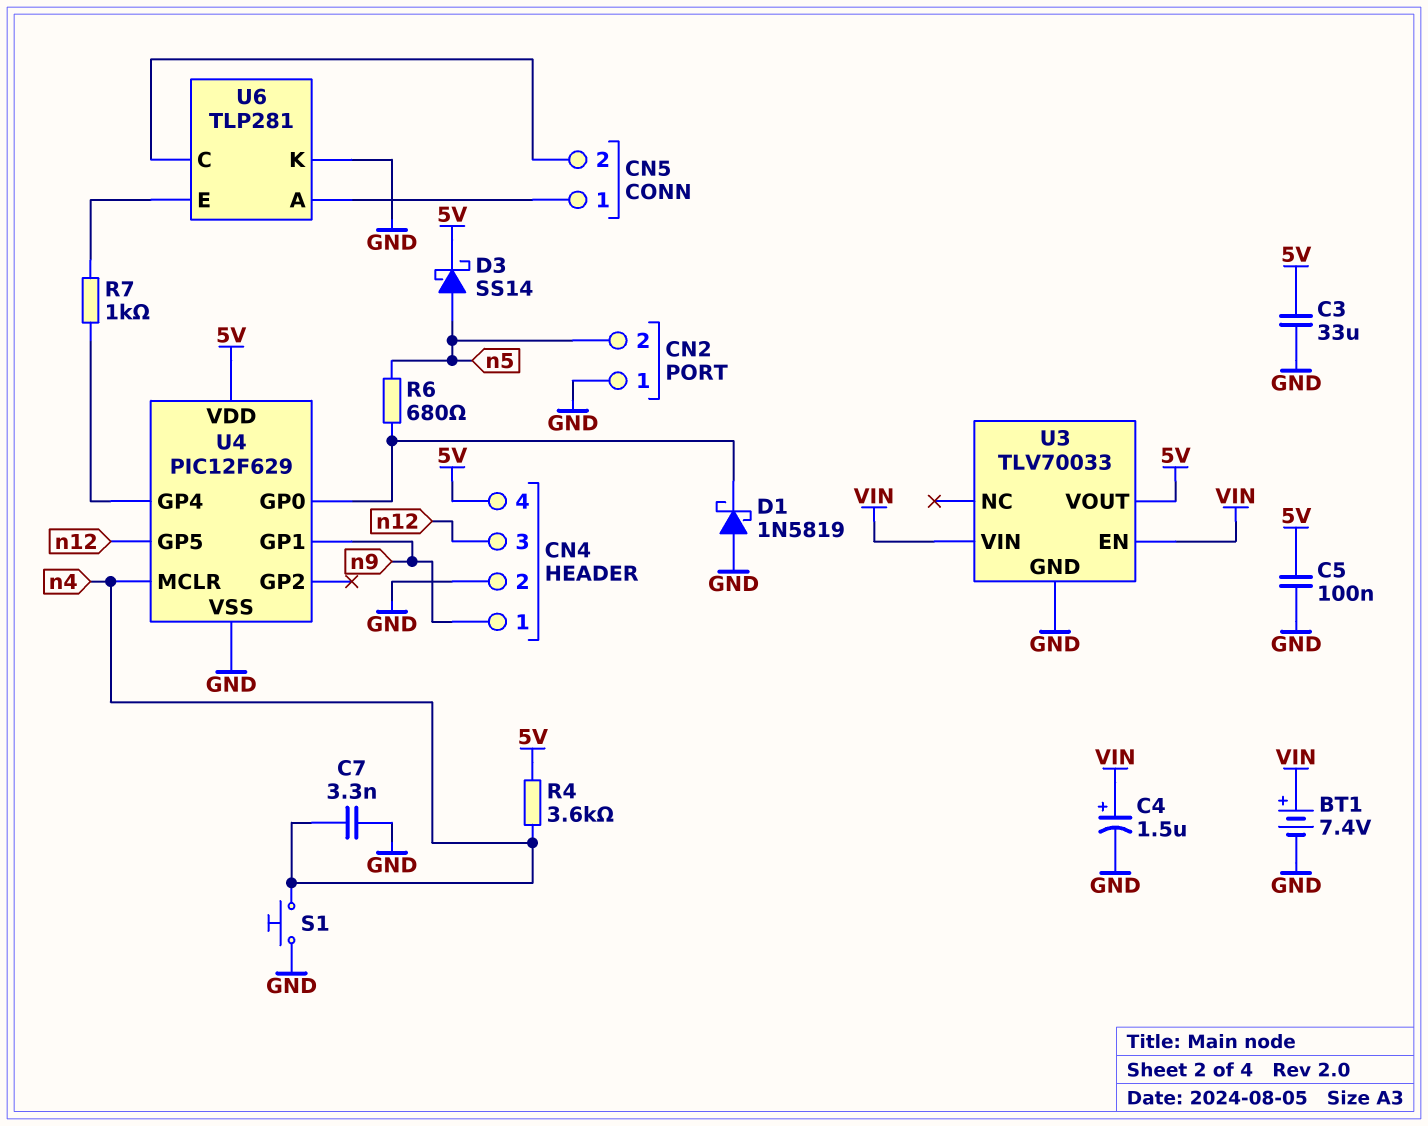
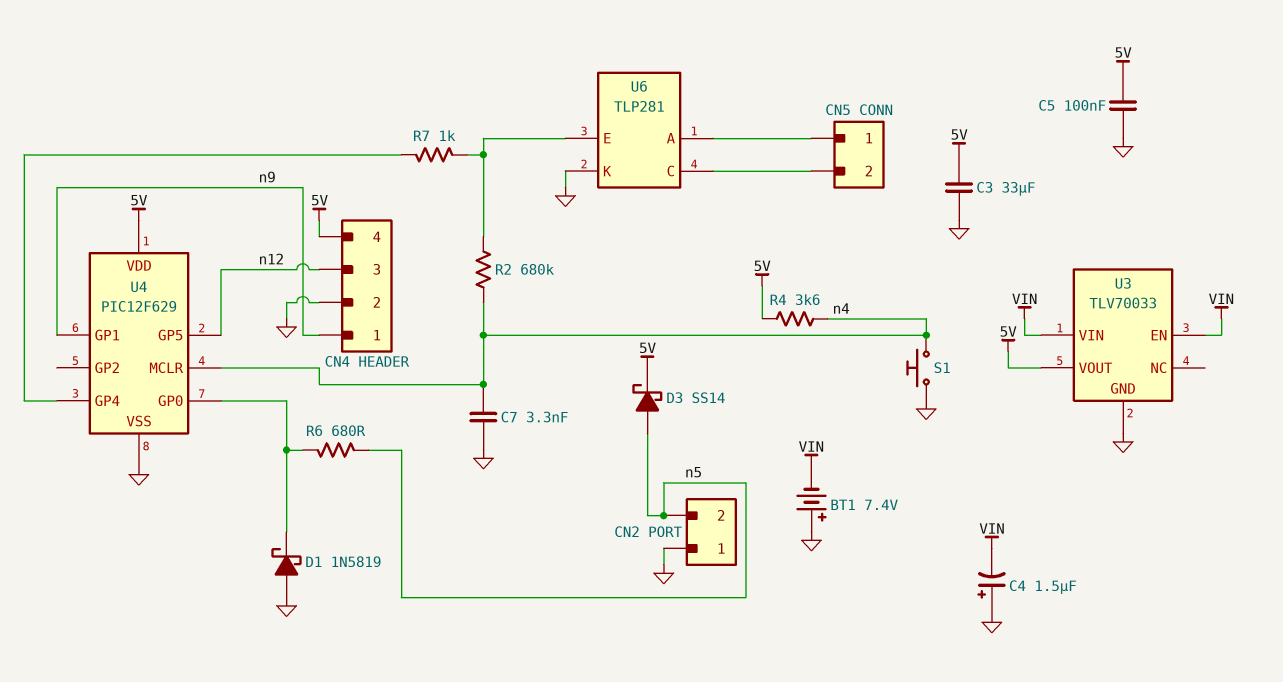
BT1: 7.4V (plus VIN, minus GND) -> 7.4V (plus GND, minus VIN)
C4: 1.5uF (plus VIN, minus GND) -> 1.5uF (plus GND, minus VIN)
R2: none -> 680k (U6/E, n4)

